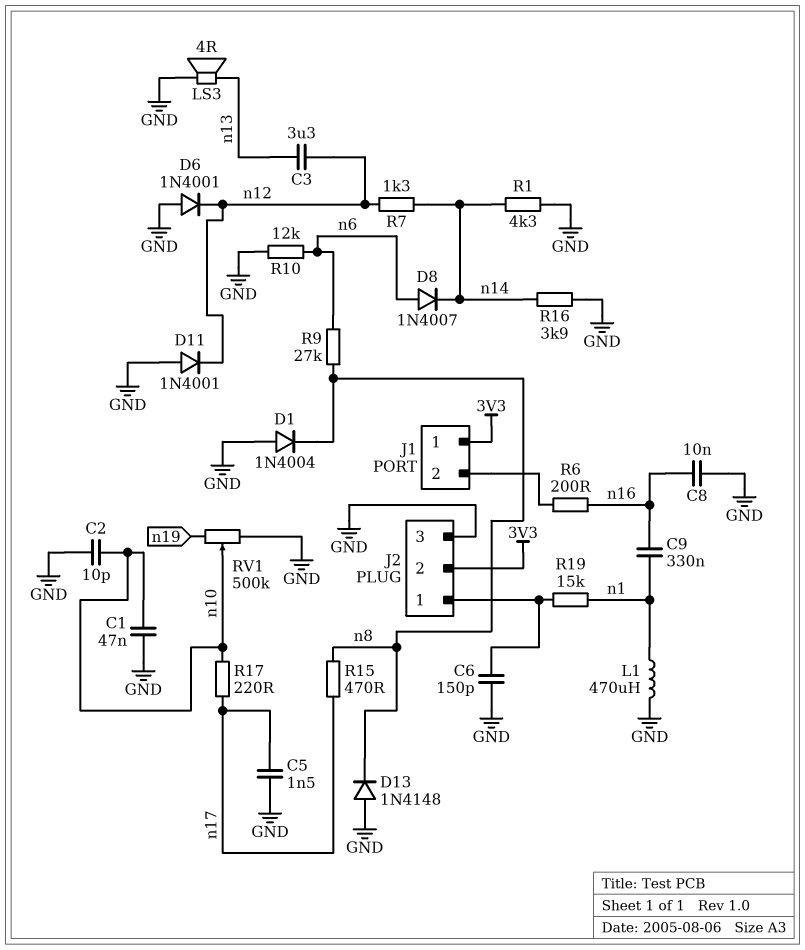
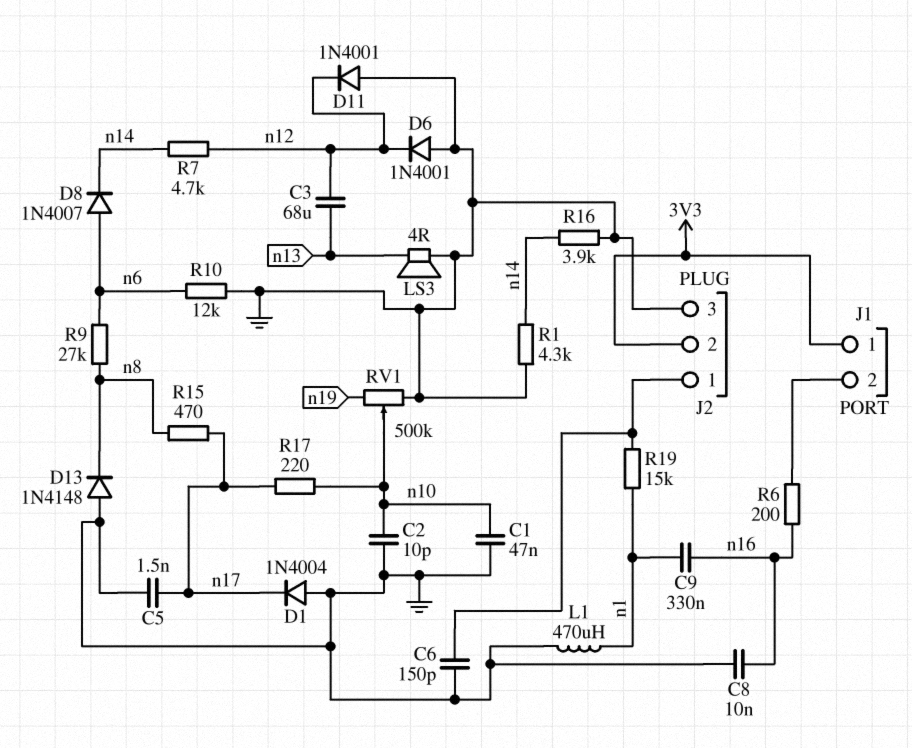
C3: 3.3uF (n12, n13) -> 68uF (n12, n13)
D1: diode 1N4004 (A GND, K n8) -> diode 1N4004 (A GND, K n17)
R7: 1.3k (n12, n14) -> 4.7k (n12, n14)

